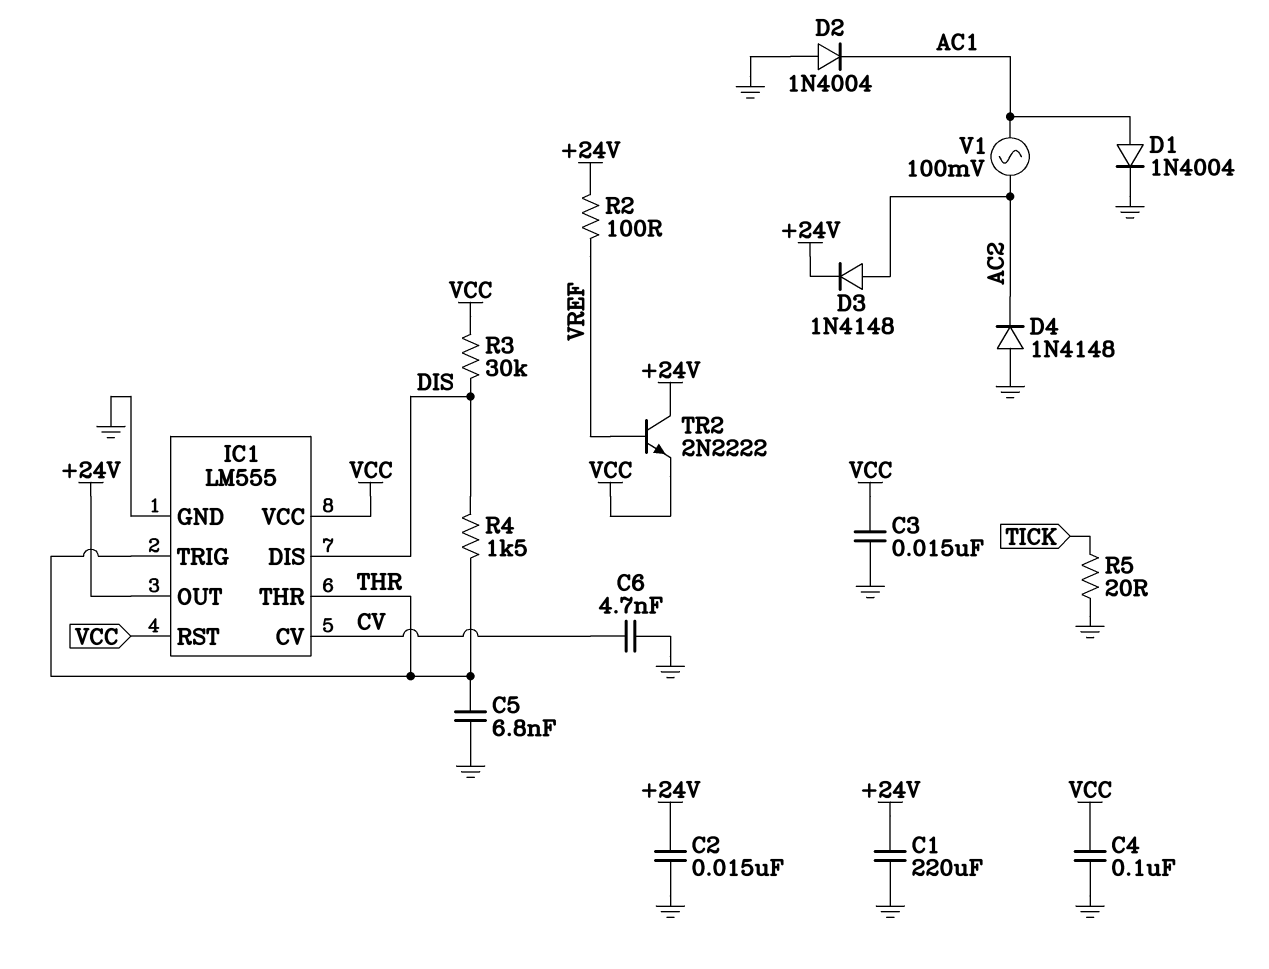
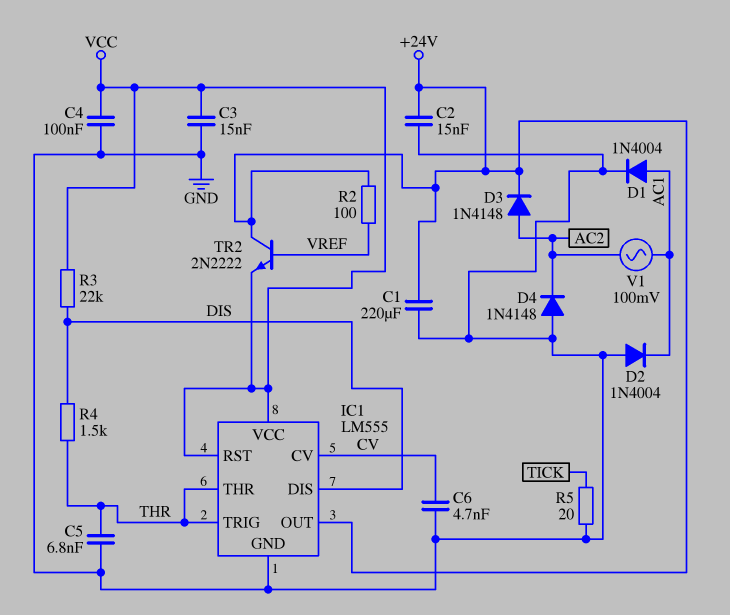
R3: 30k (DIS, VCC) -> 22k (DIS, VCC)

